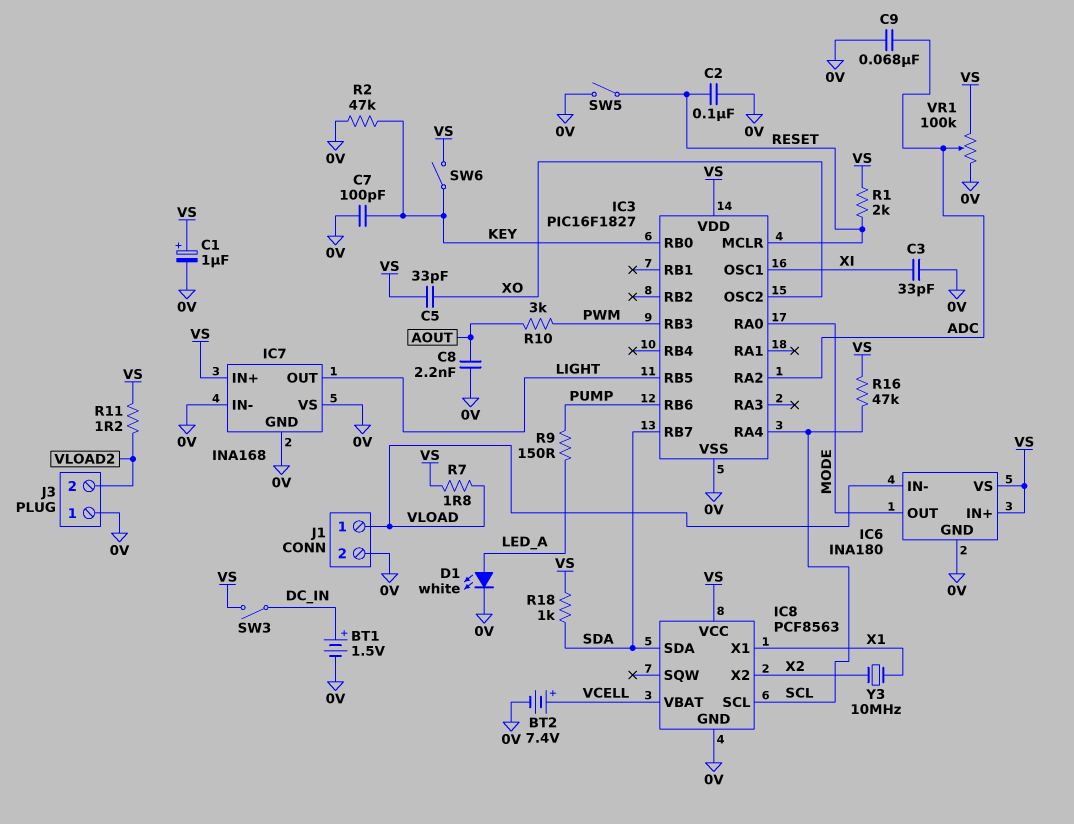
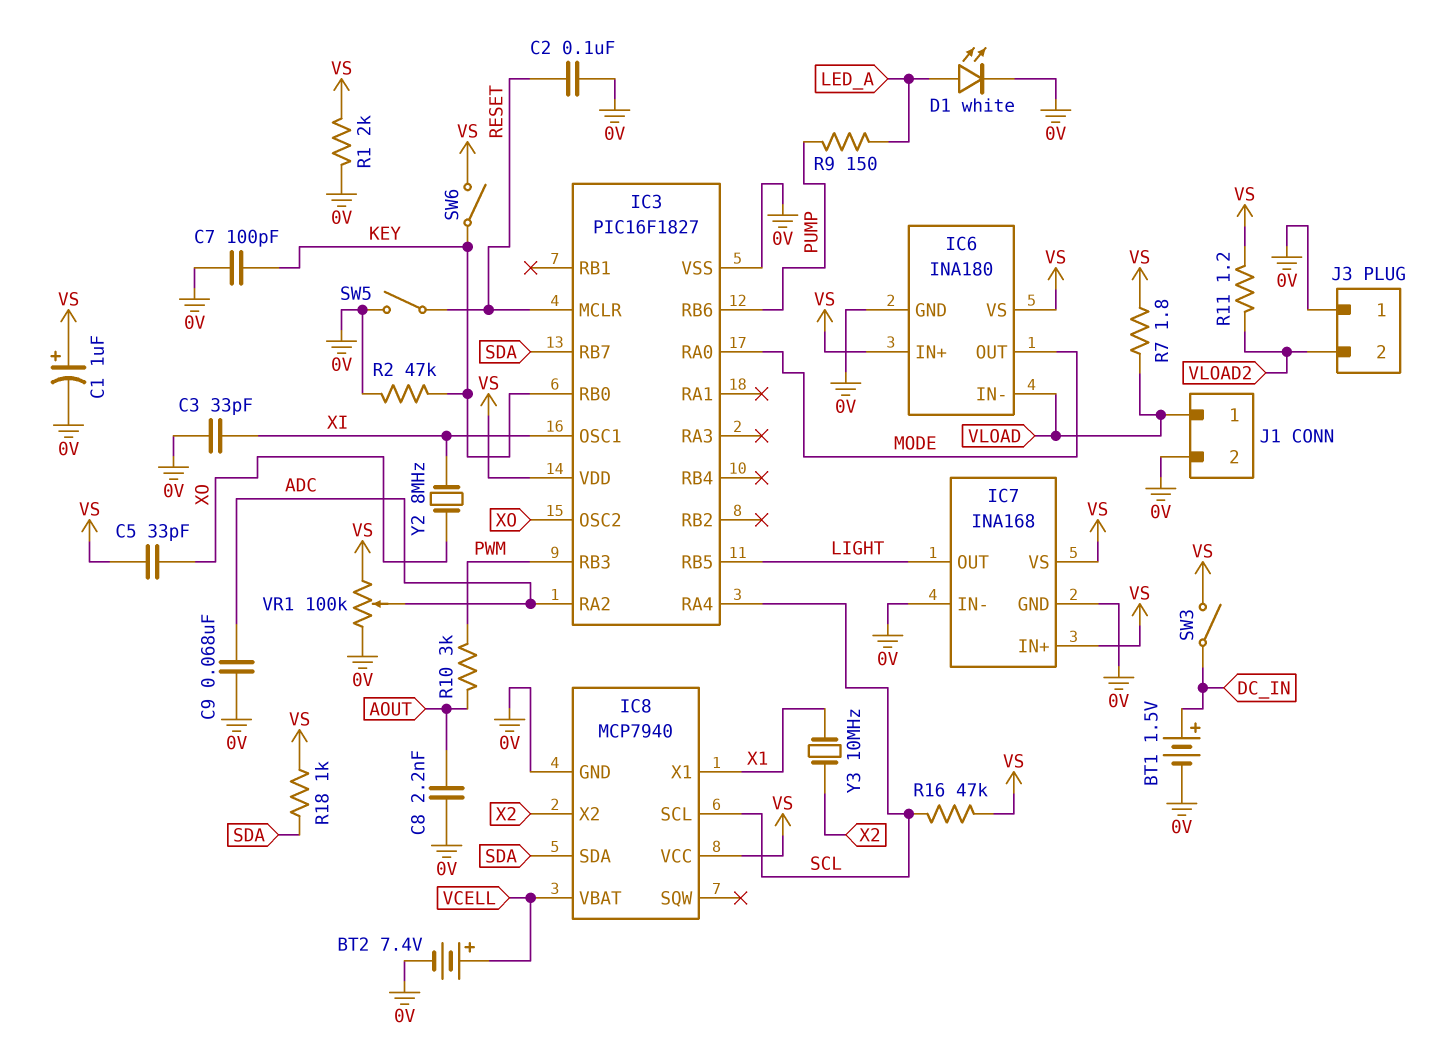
IC7 pin VS: 0V -> VS
IC8: PCF8563 -> MCP7940
R1: 2k (RESET, VS) -> 2k (0V, VS)
Y2: none -> 8MHz (XI, XO)

